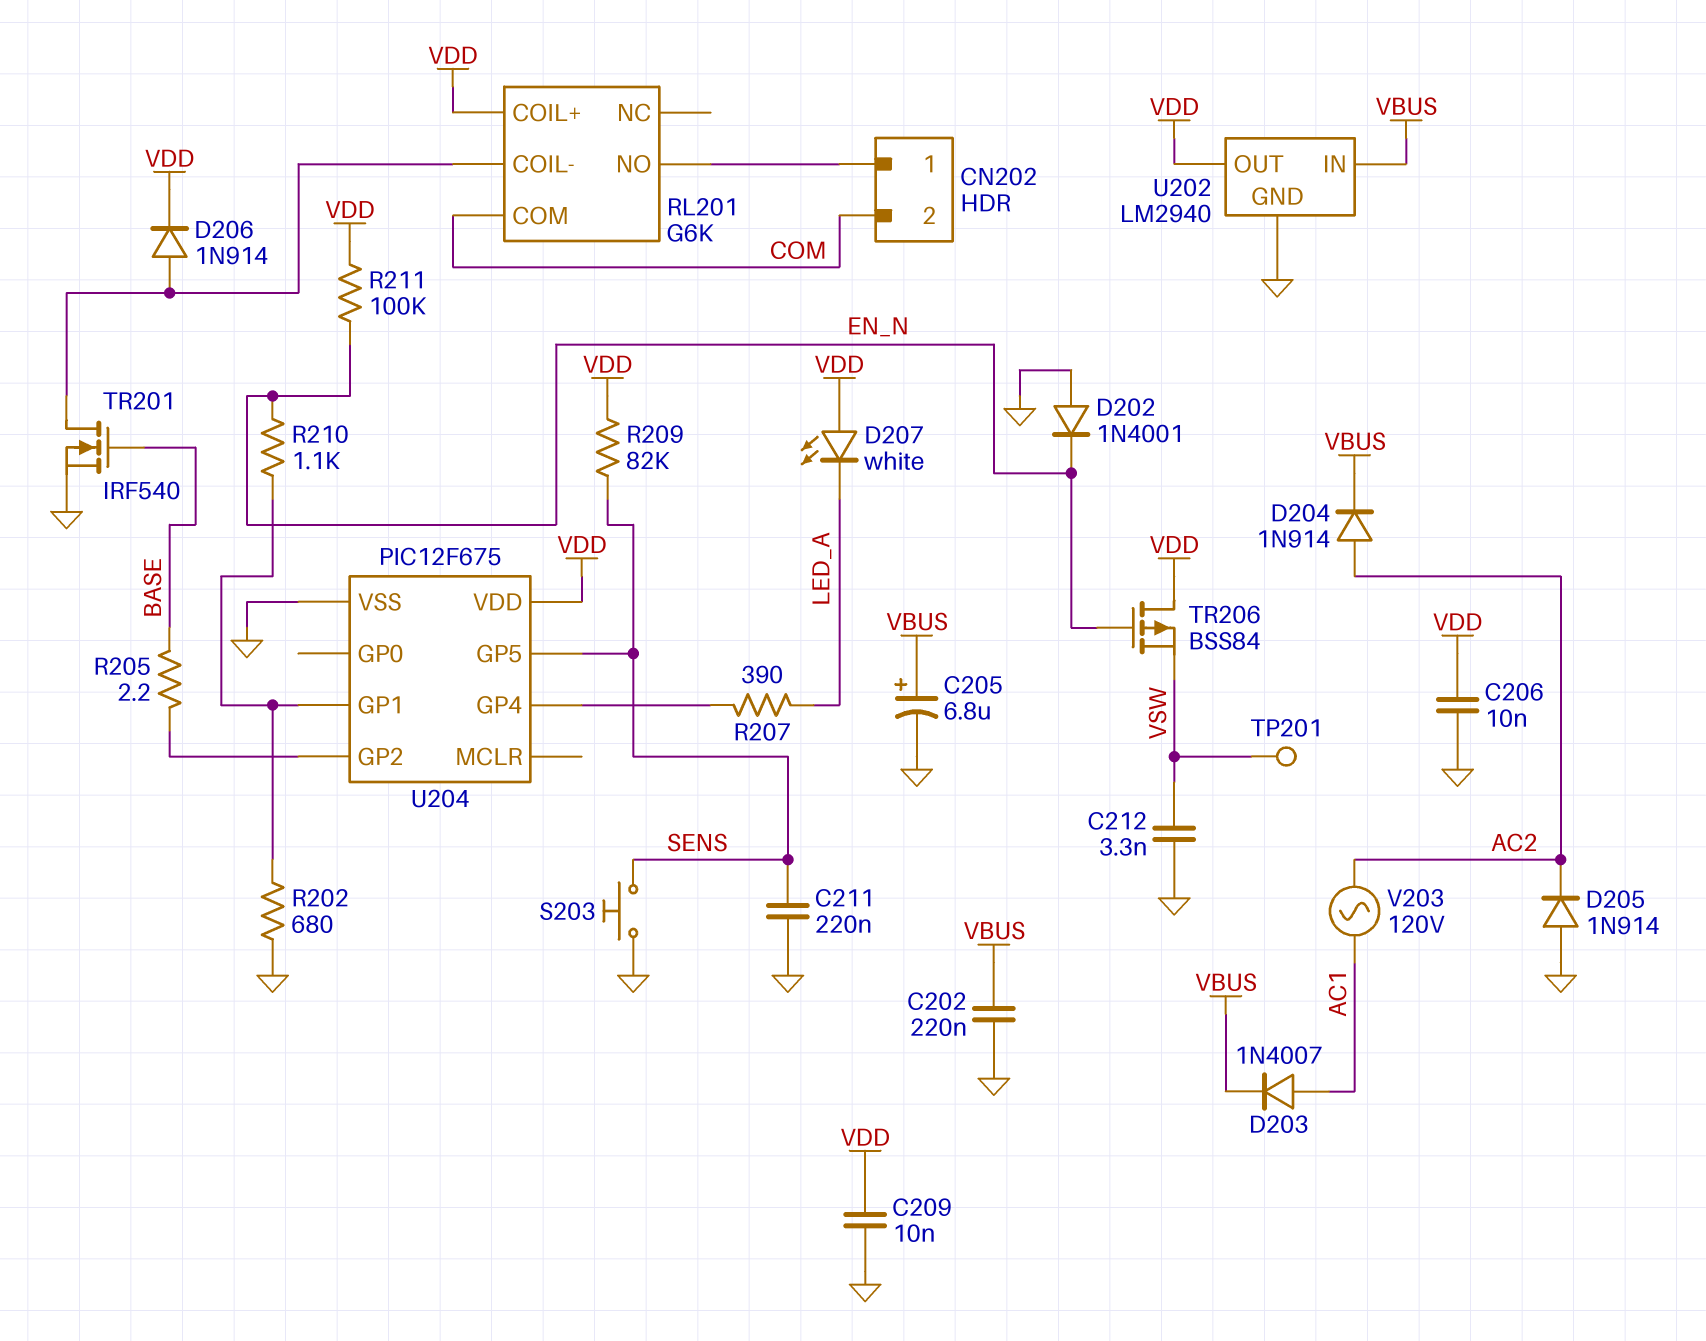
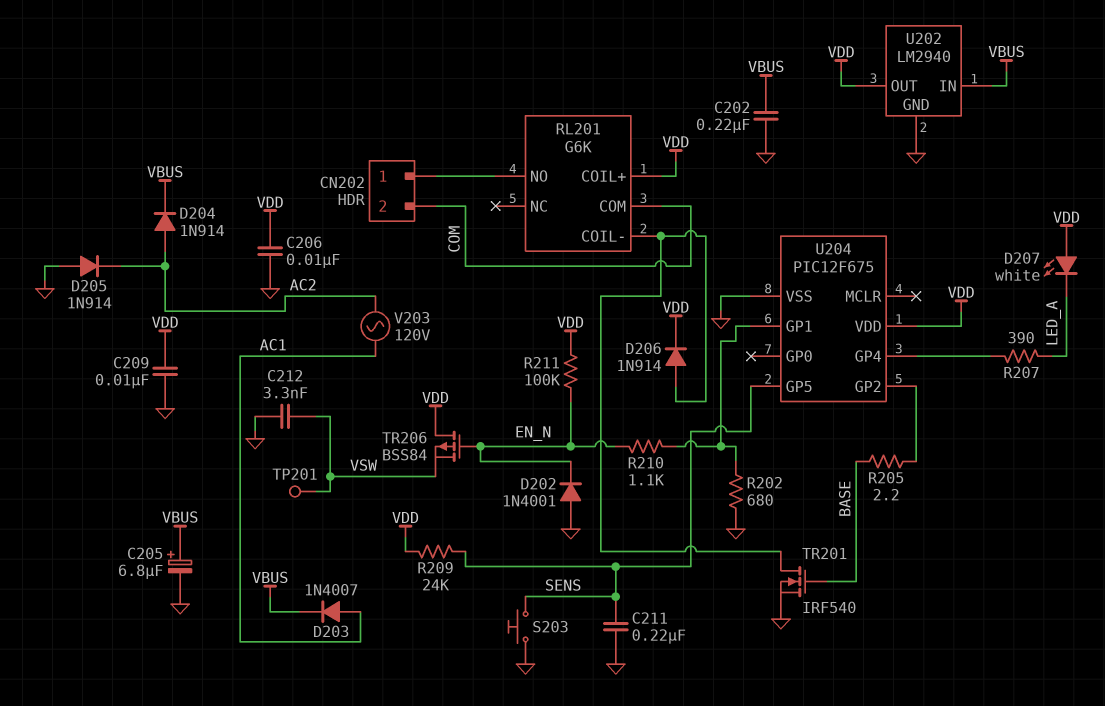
R209: 82k (SENS, VDD) -> 24k (SENS, VDD)

